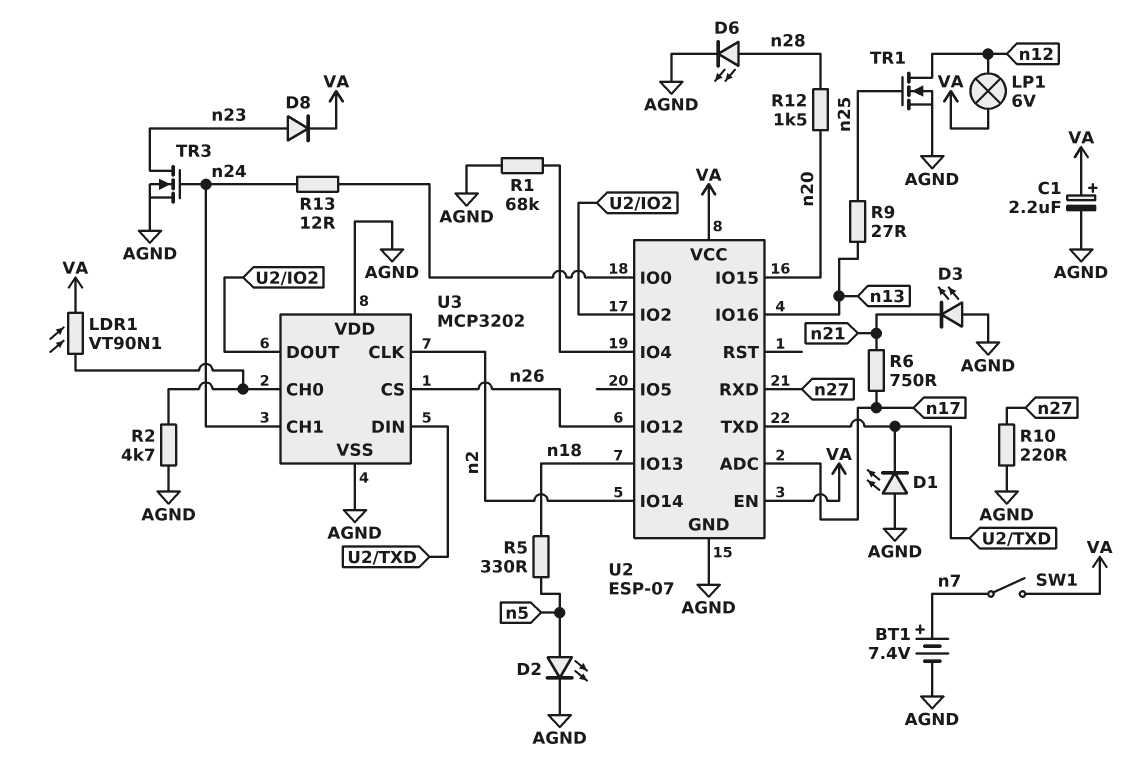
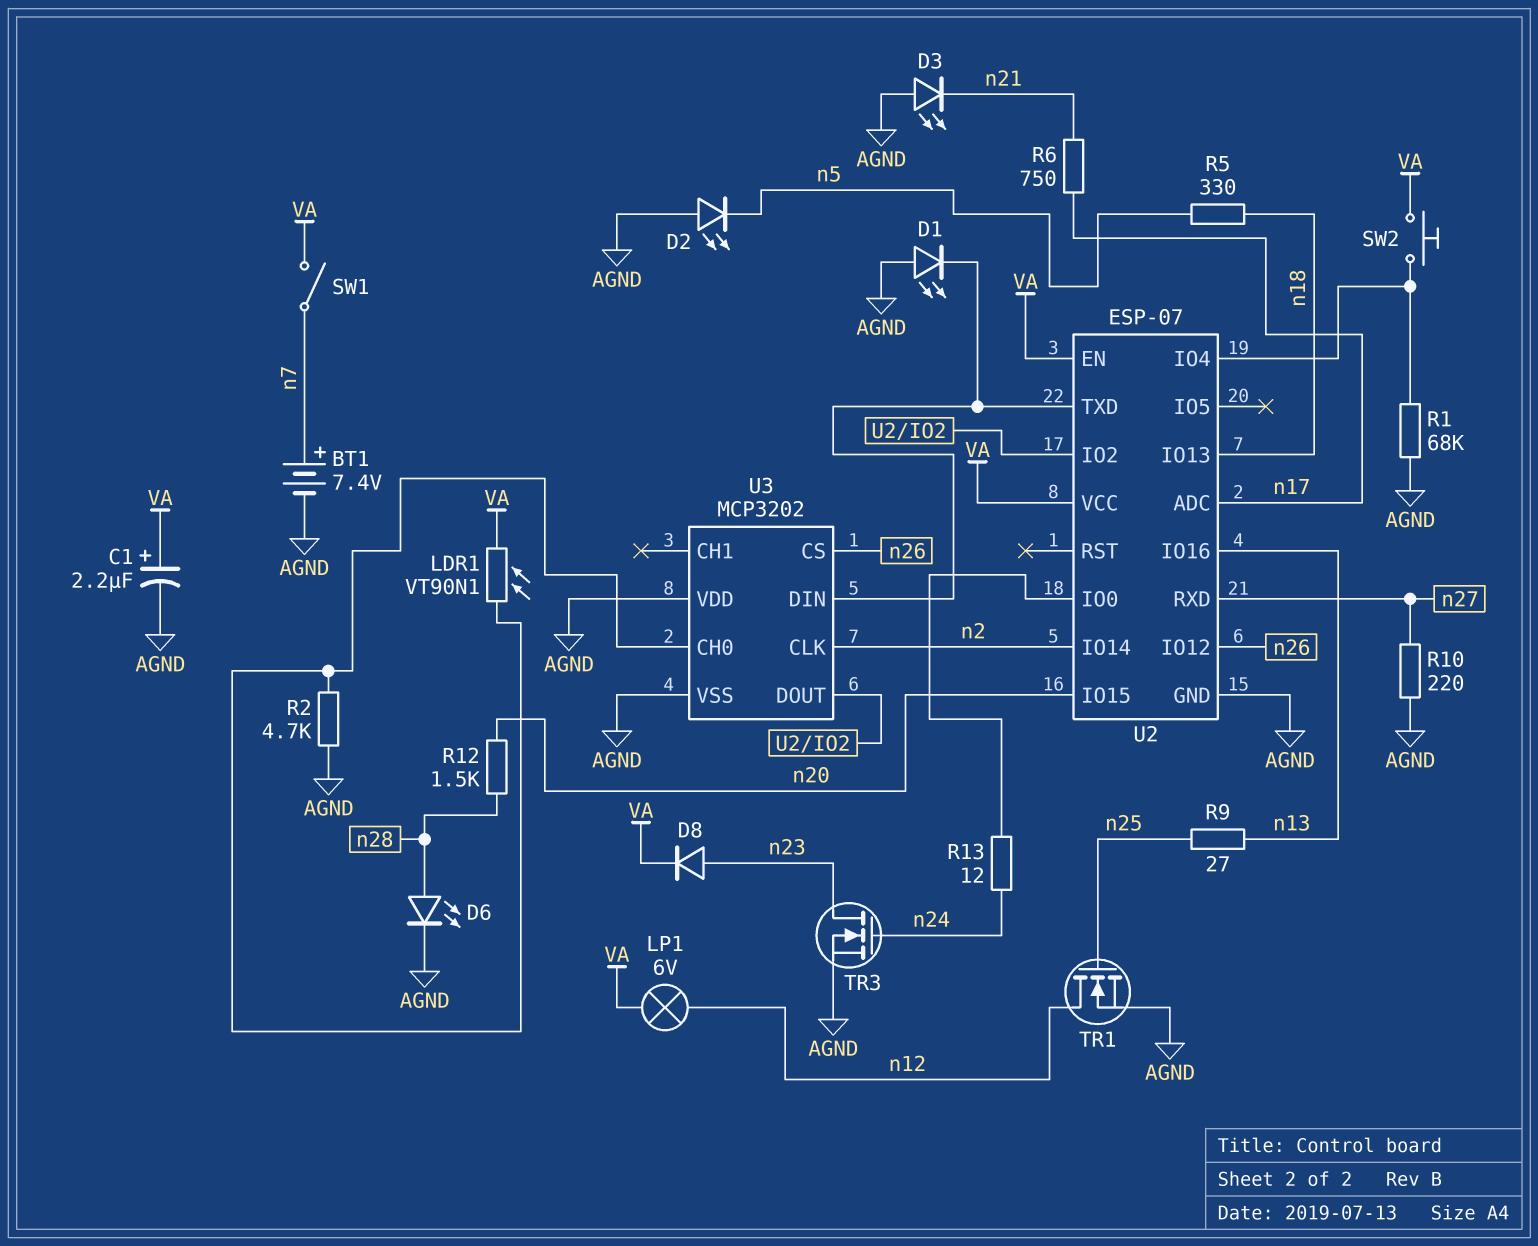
D2: LED (A n5, K AGND) -> LED (A AGND, K n5)
SW2: none -> button (U2/IO4, VA)
U3 pin CH1: n24 -> none

